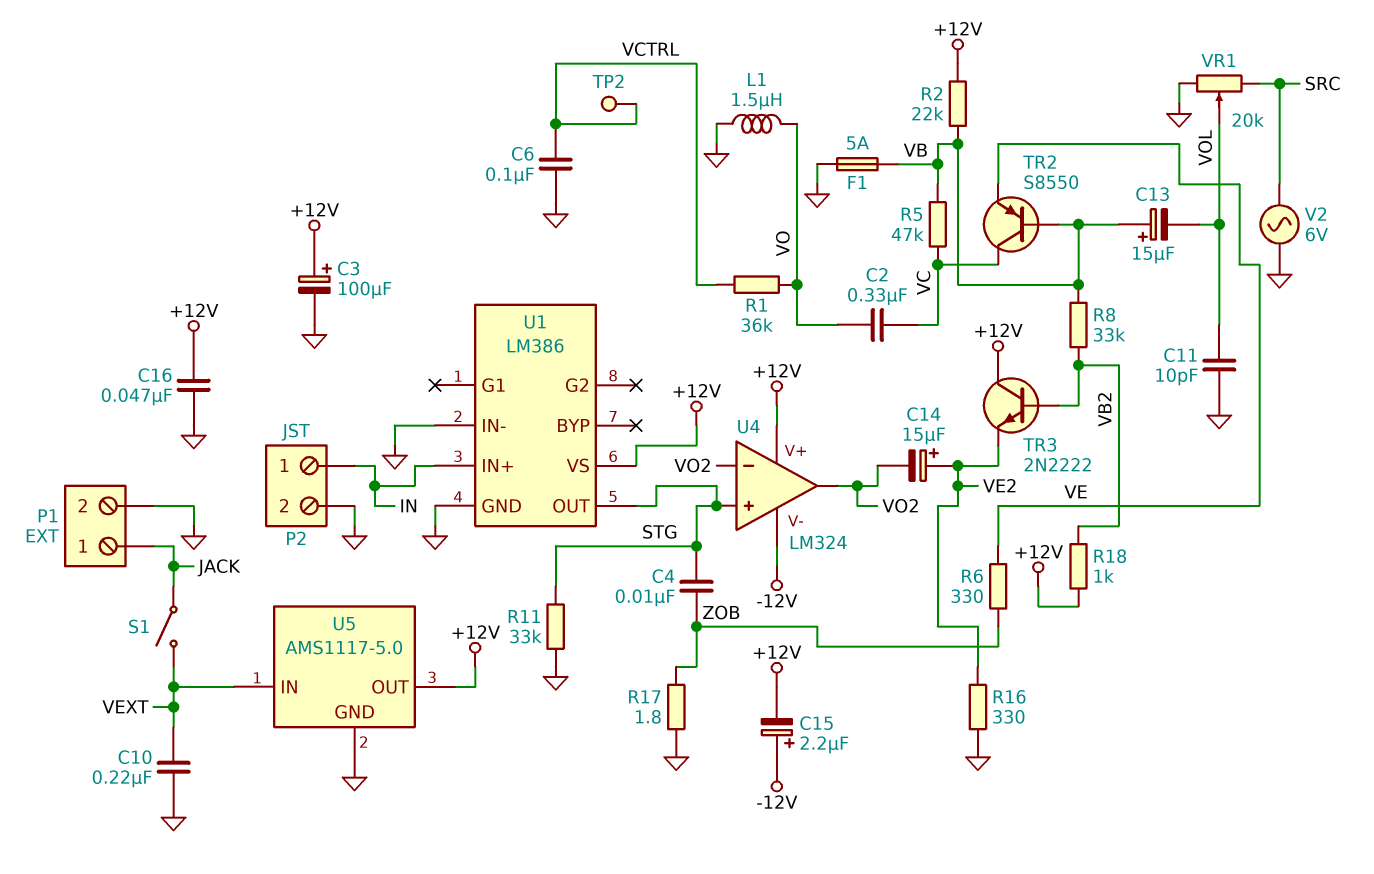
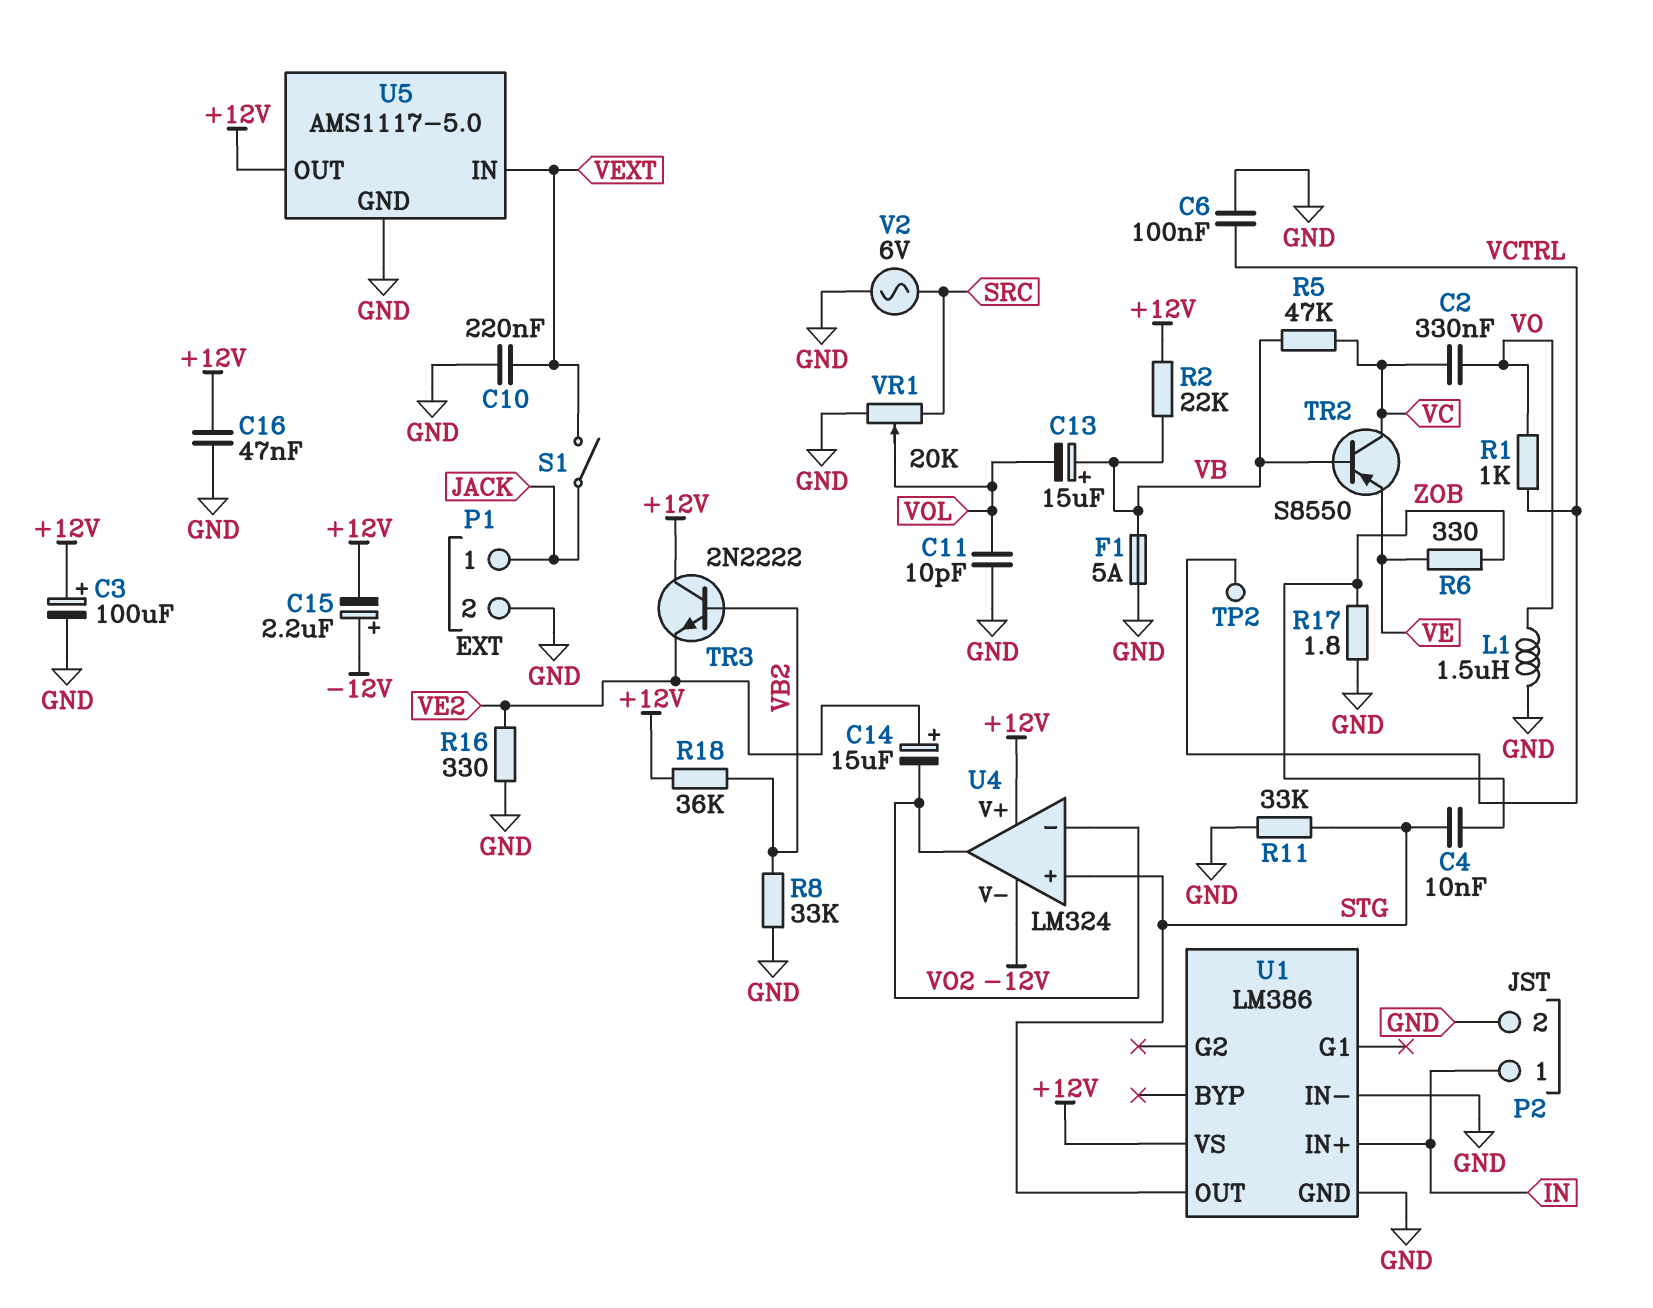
R1: 36k (VCTRL, VO) -> 1k (VCTRL, VO)
R8: 33k (VB, VB2) -> 33k (GND, VB2)
R18: 1k (+12V, VB2) -> 36k (+12V, VB2)

